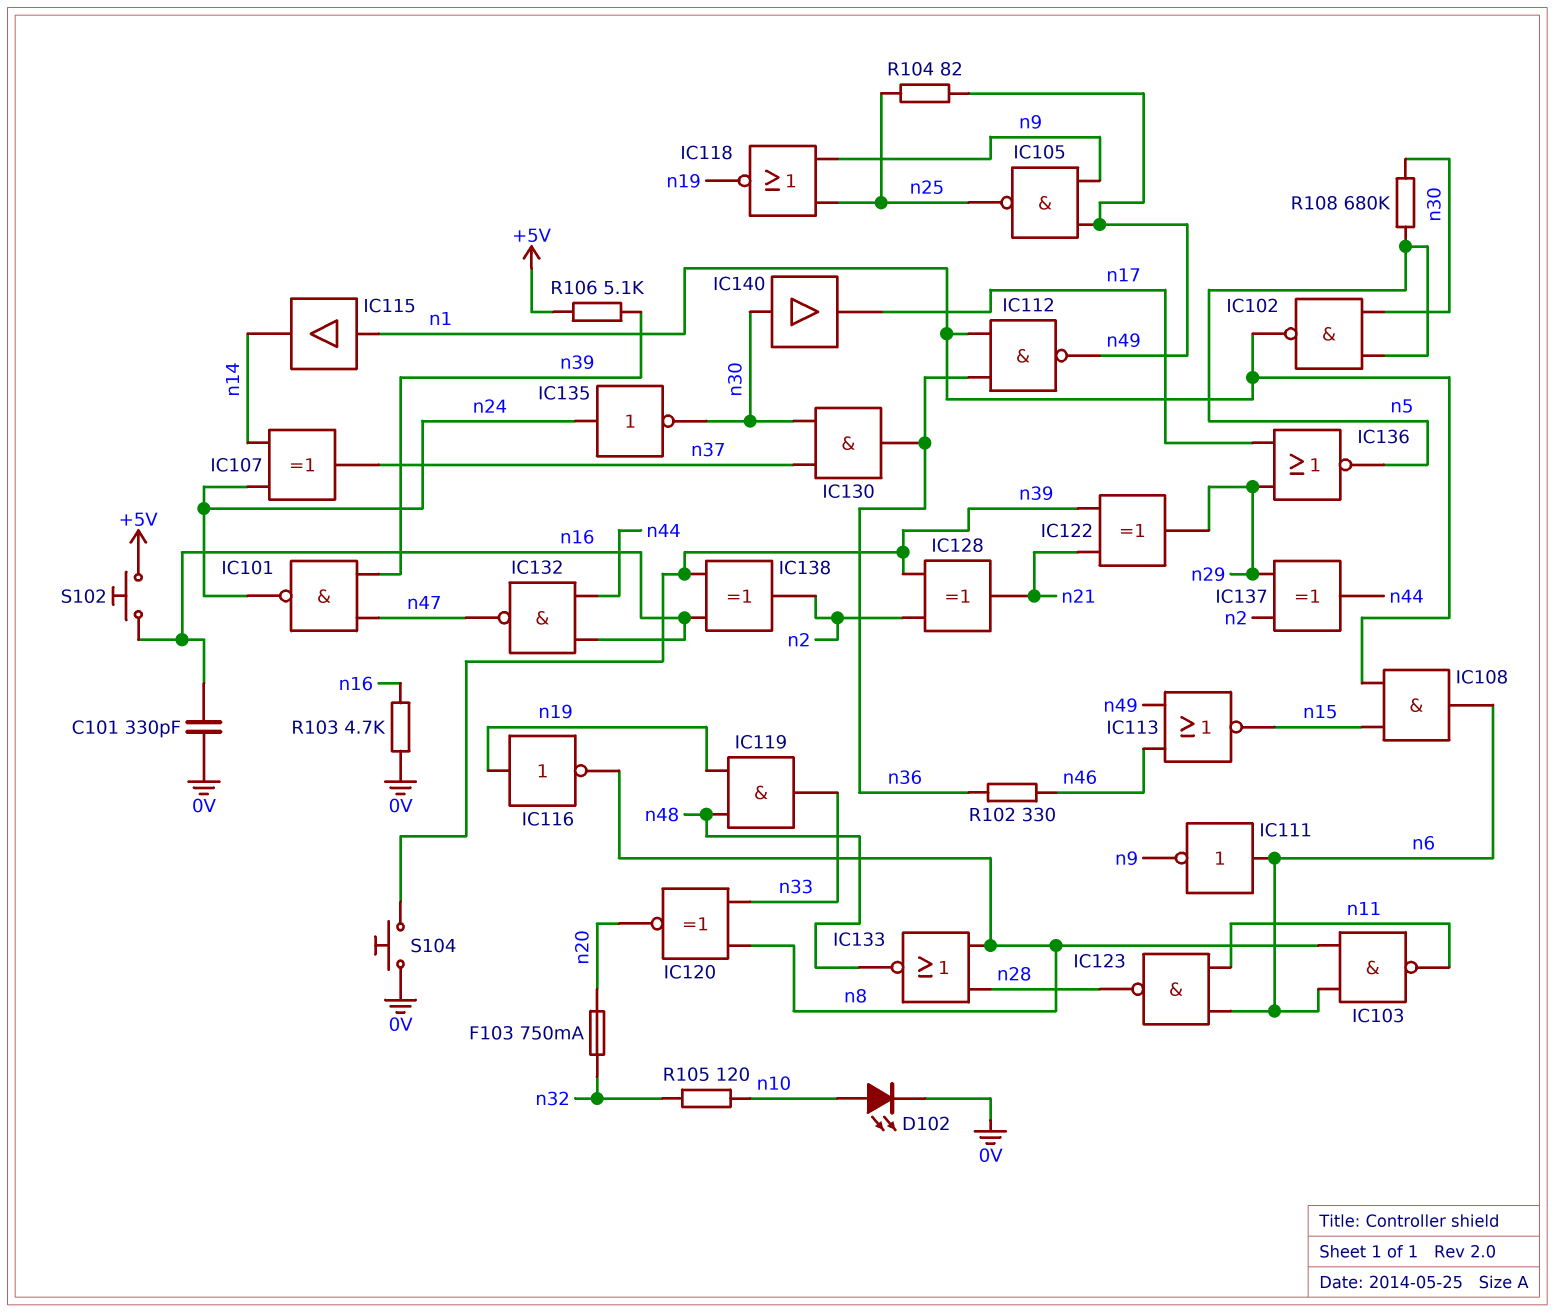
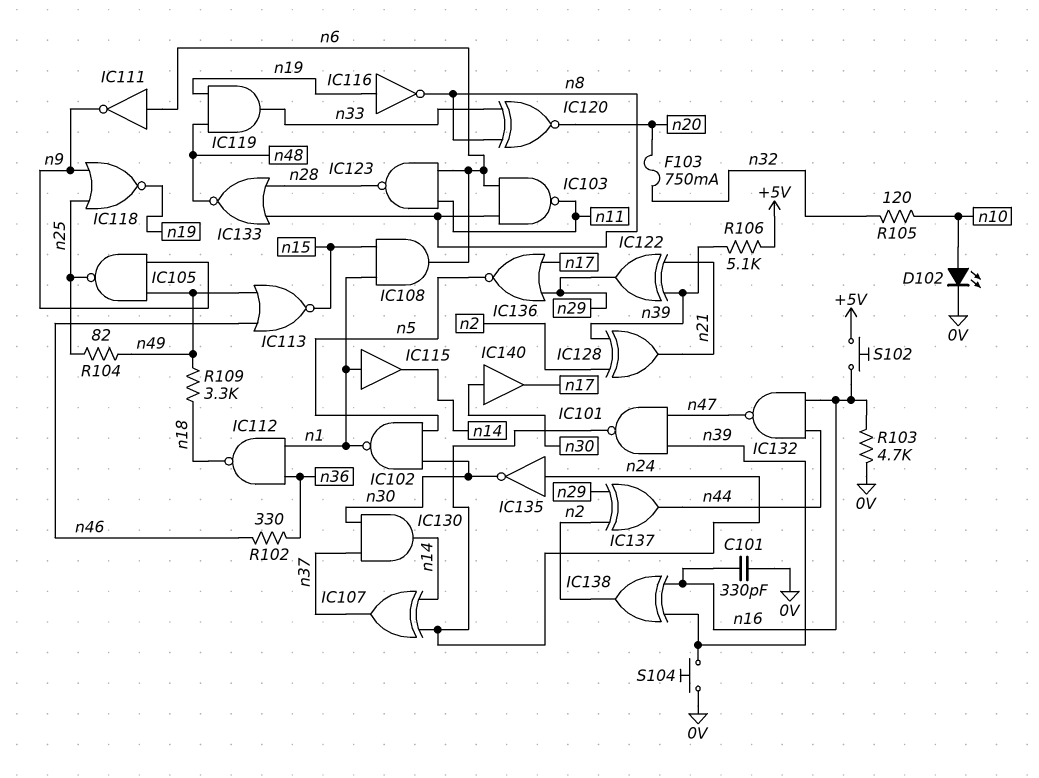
IC112: NAND (in n1, in n36, out n49) -> NAND (in n1, in n36, out n18)
IC130: AND (in n30, in n37, out n36) -> AND (in n30, in n37, out n14)
R108: 680k (n5, n30) -> none
R109: none -> 3.3k (n18, n49)

